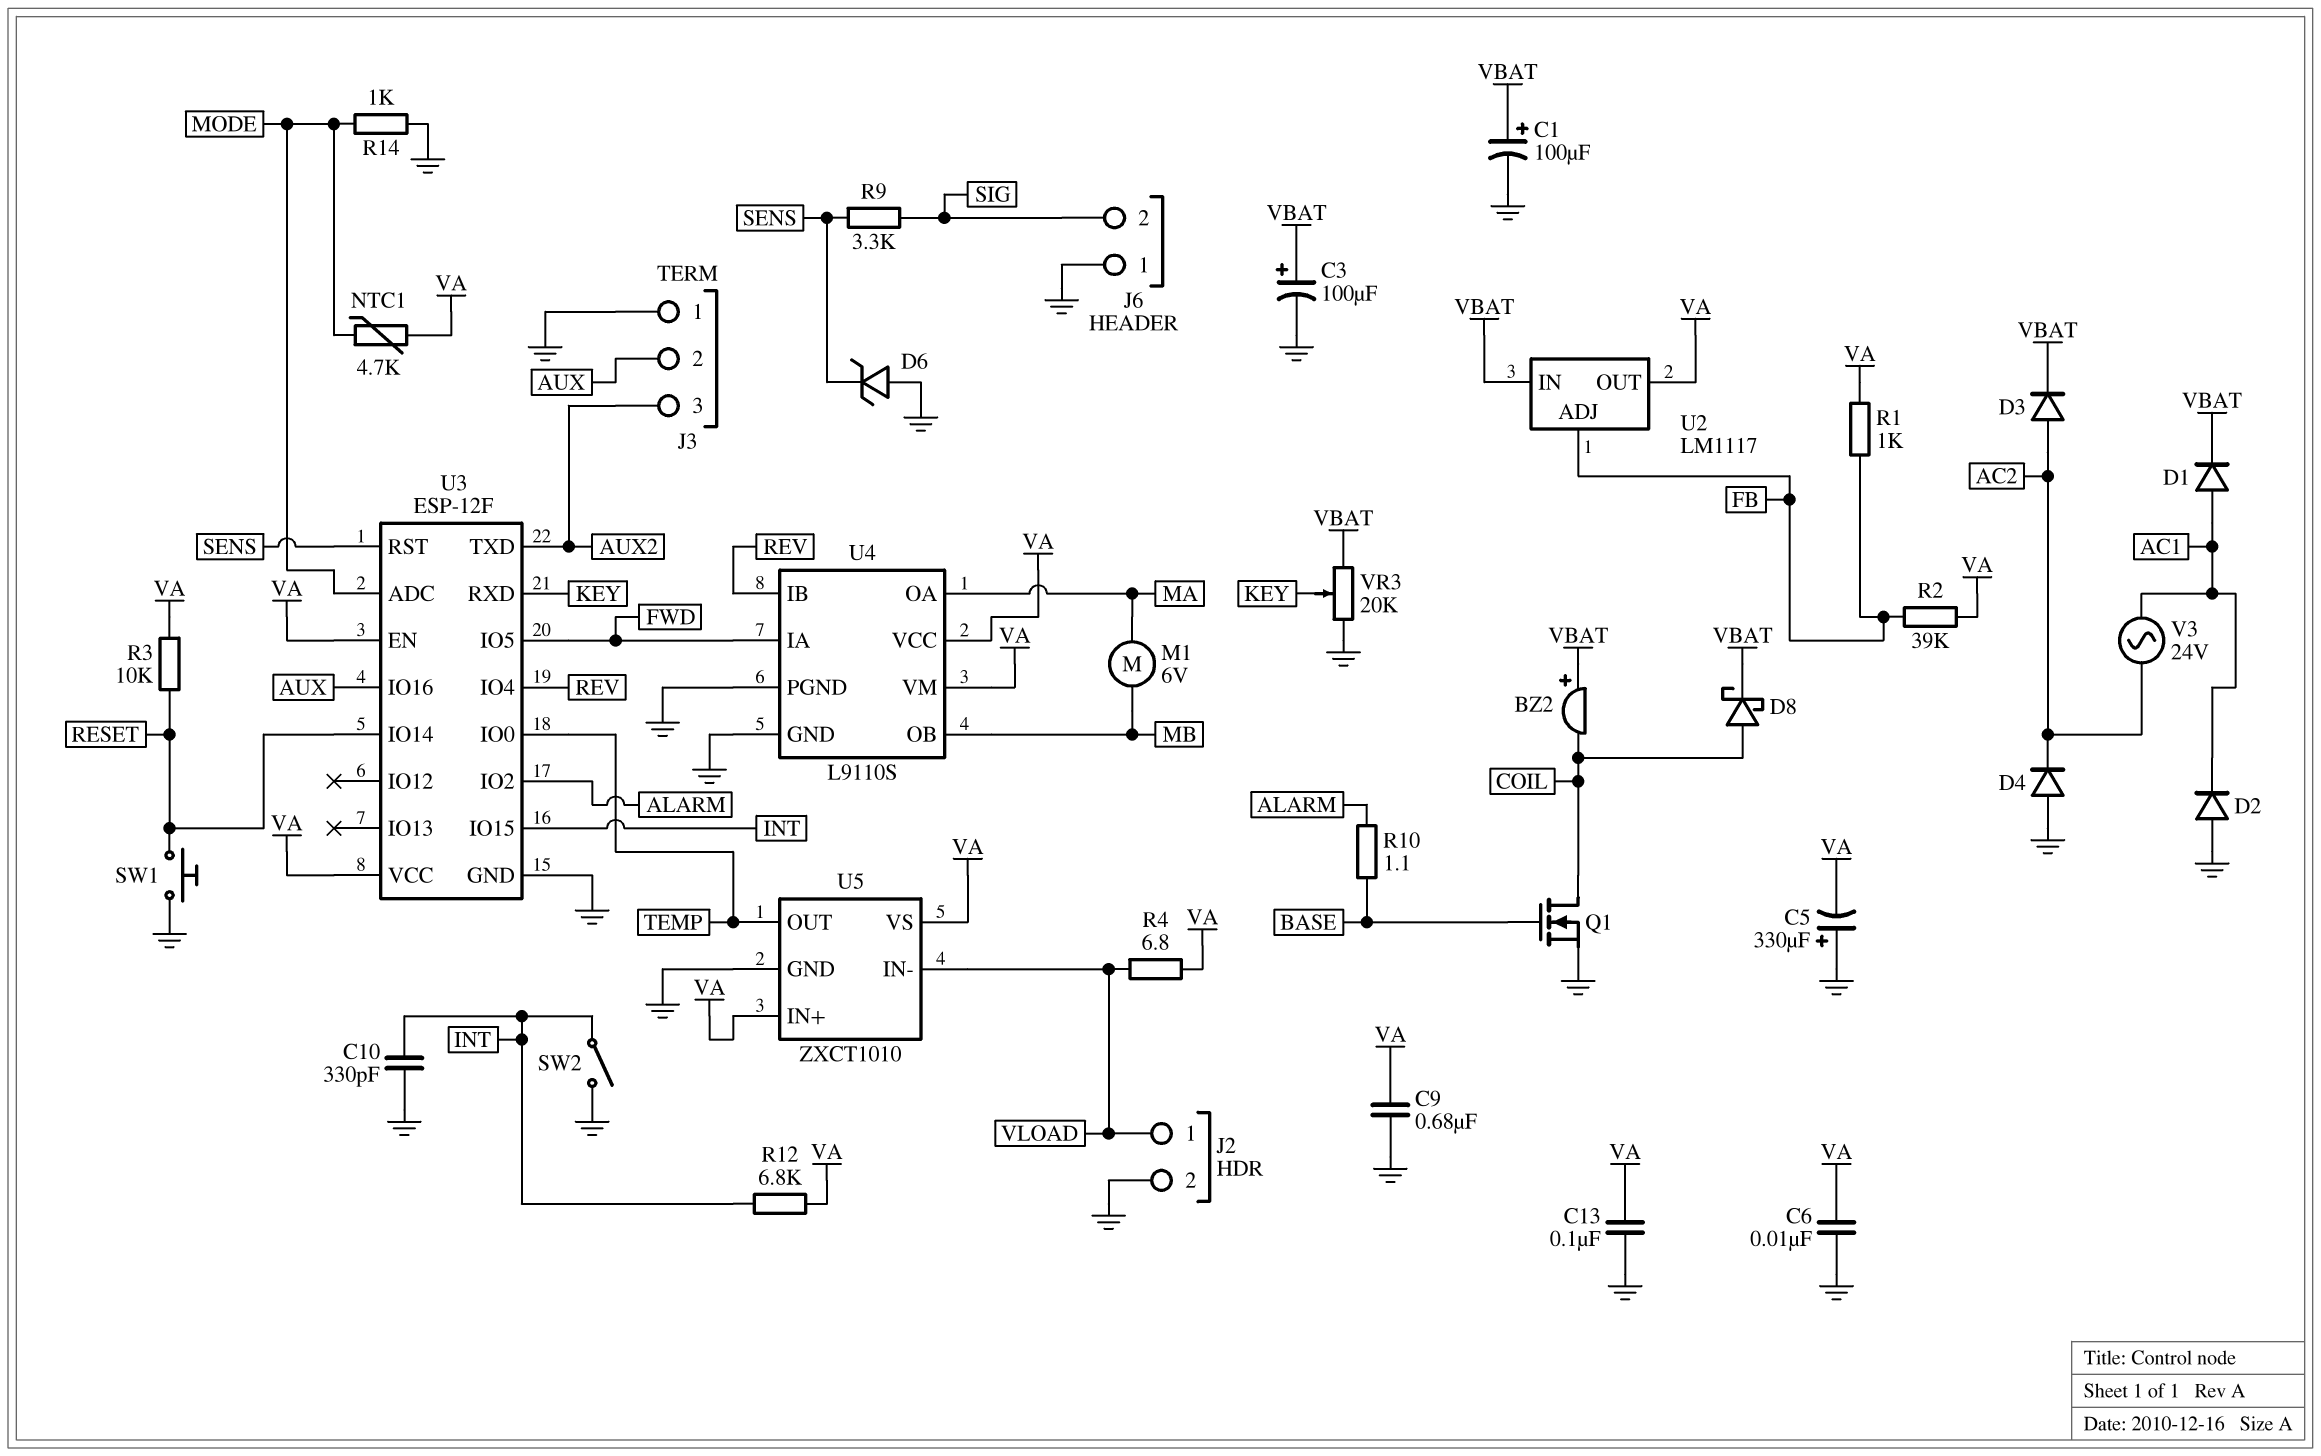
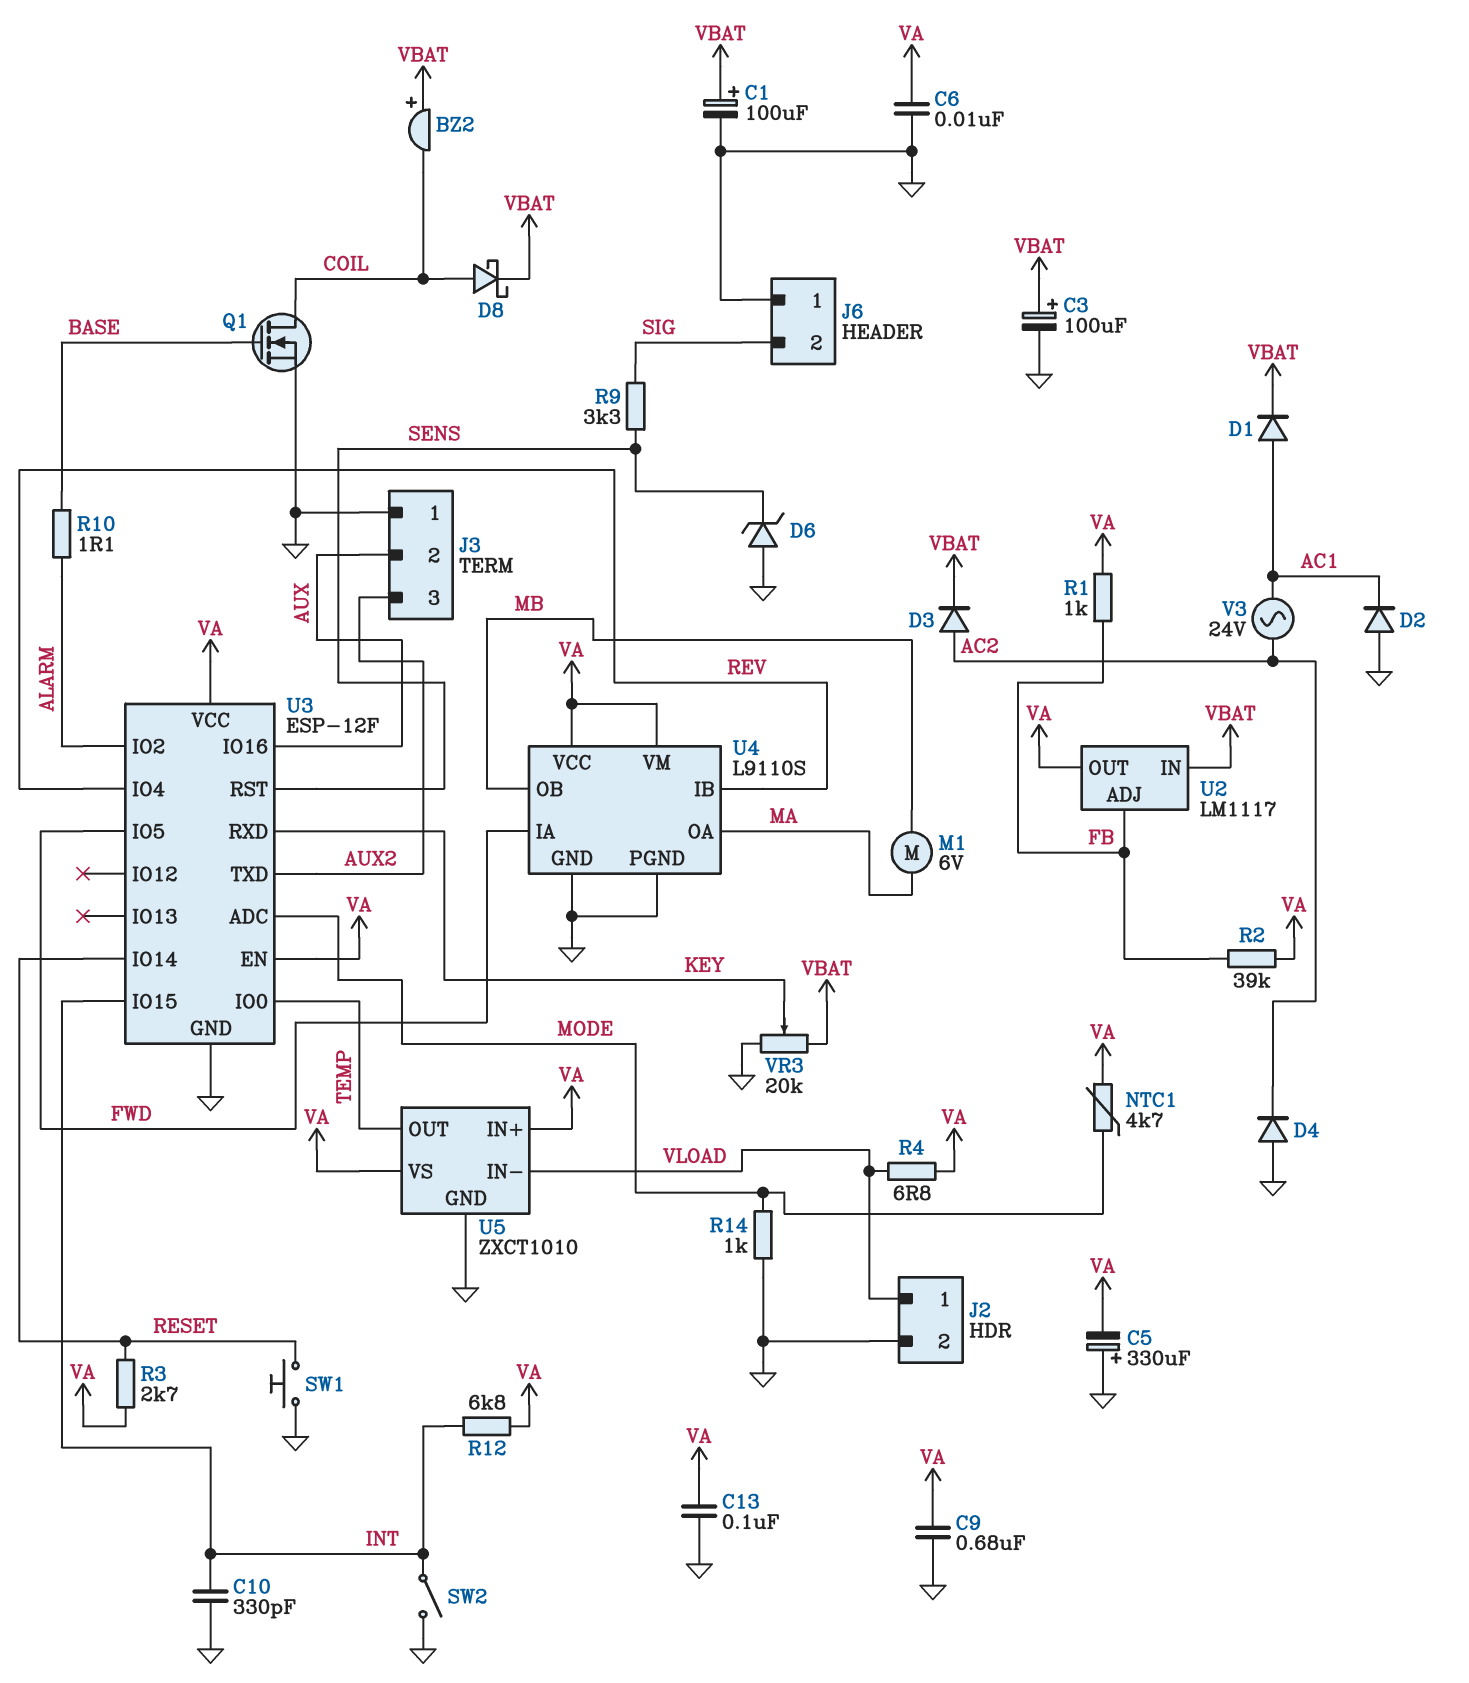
R3: 10k (RESET, VA) -> 2.7k (RESET, VA)

